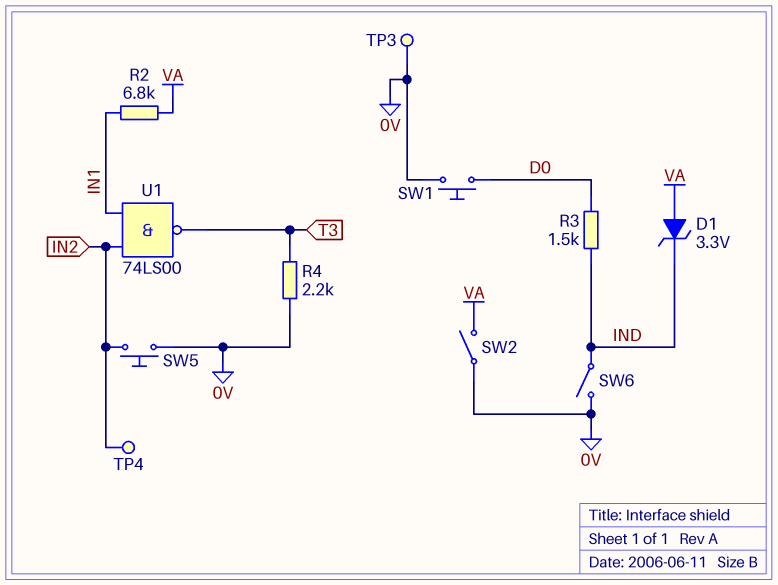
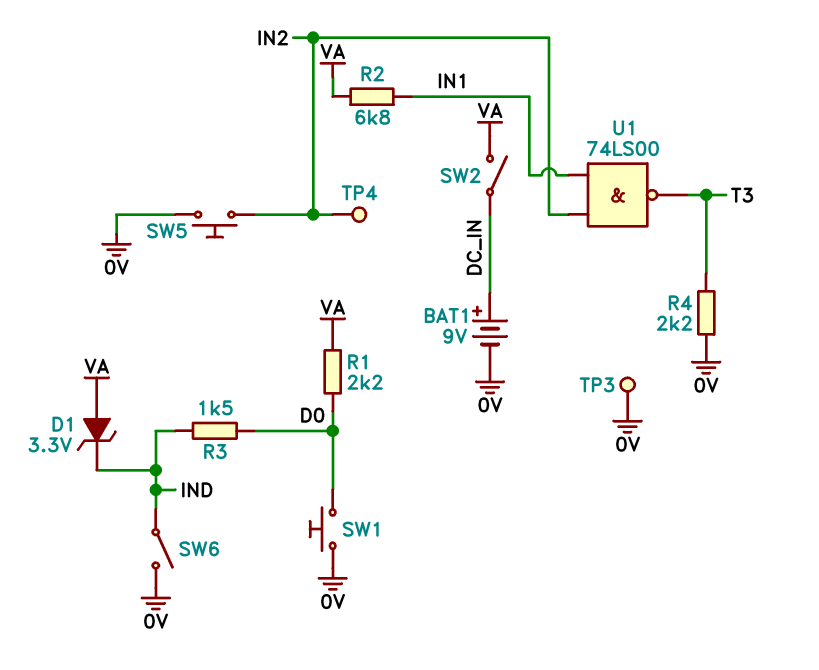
BAT1: none -> 9V (plus DC_IN, minus 0V)
R1: none -> 2.2k (D0, VA)
SW2: switch (0V, VA) -> switch (DC_IN, VA)

